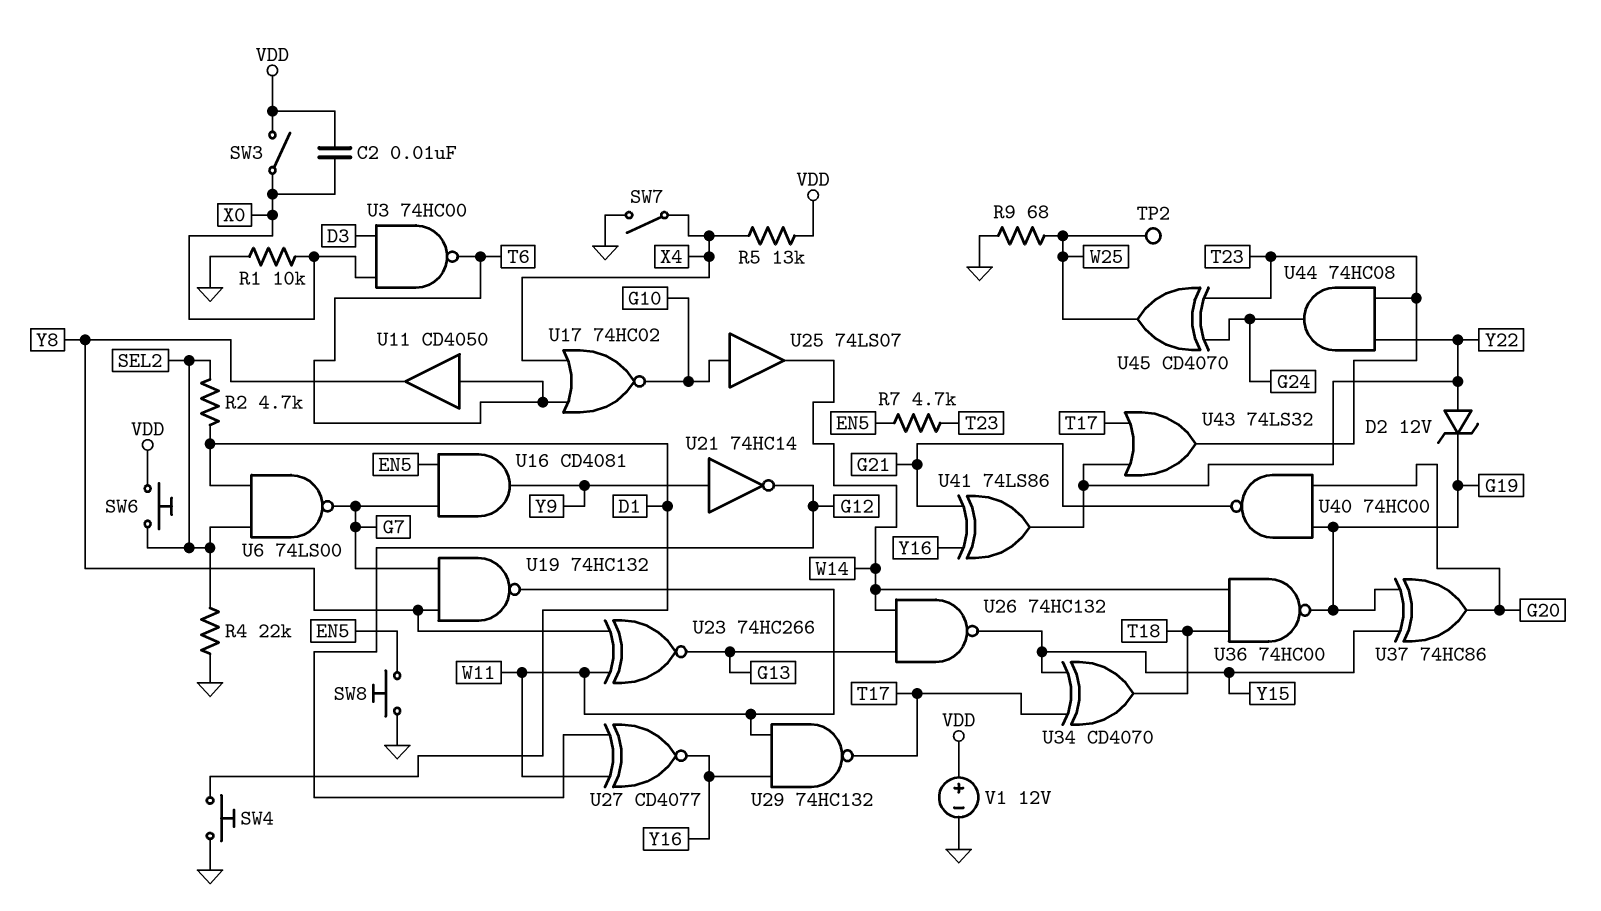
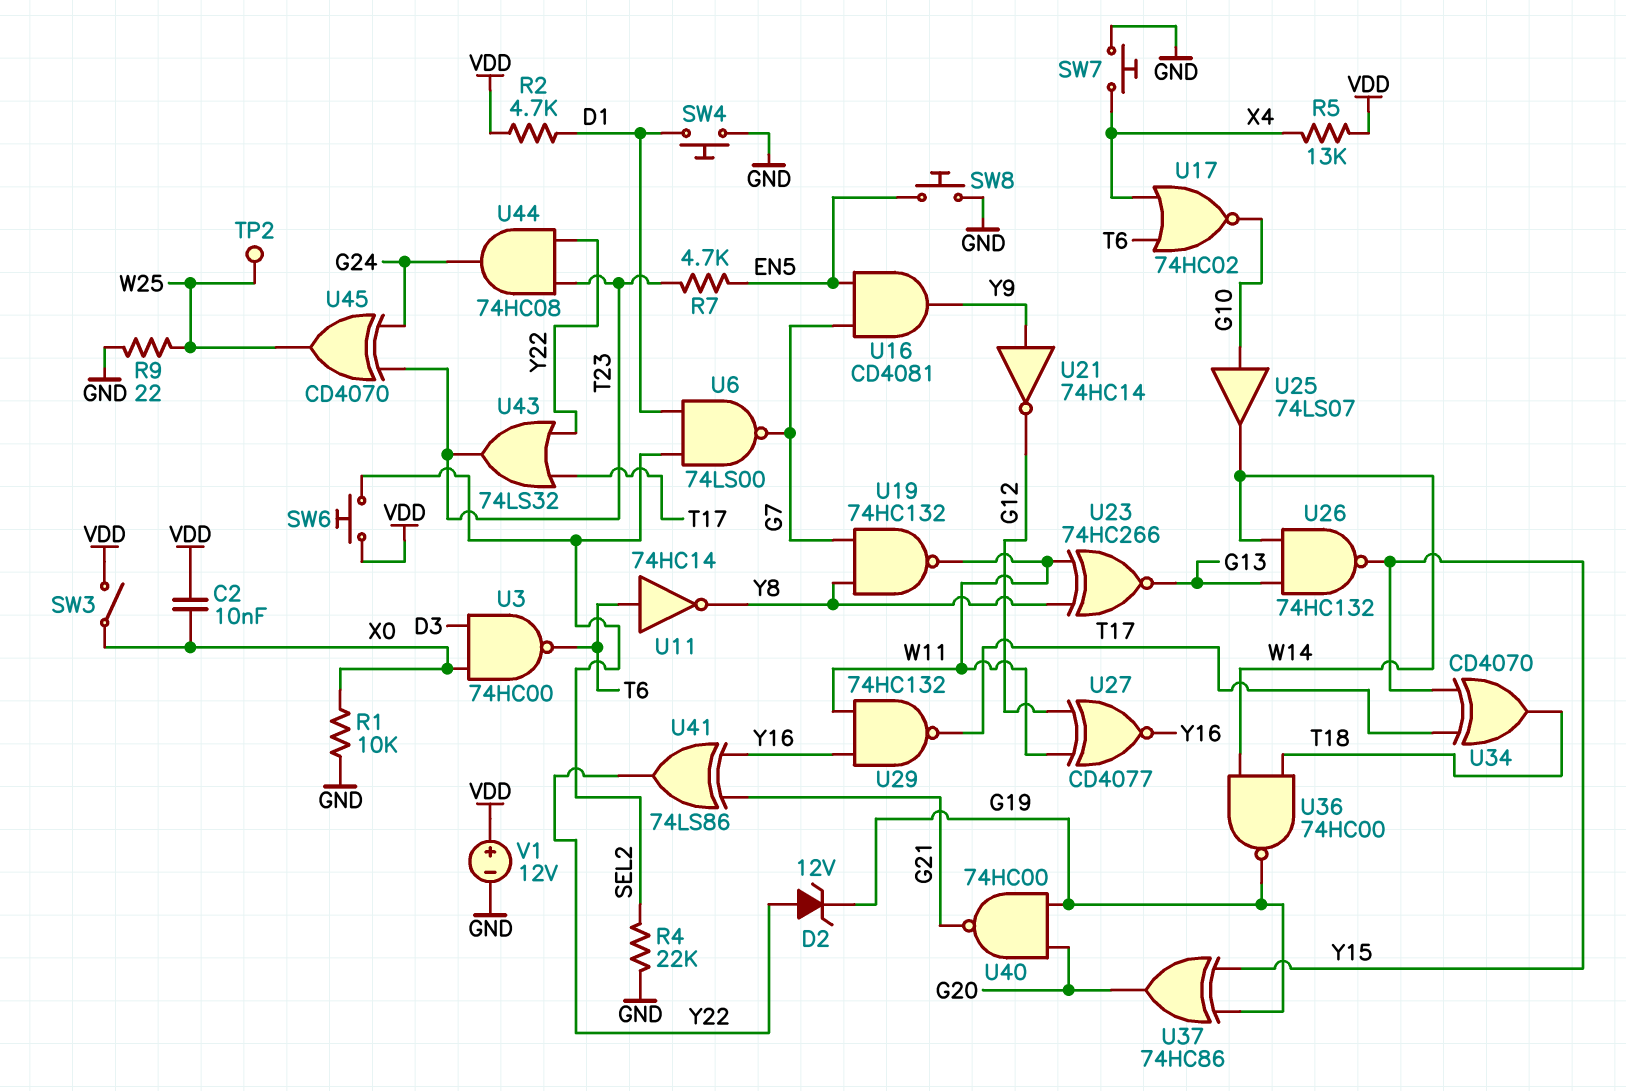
R2: 4.7k (D1, SEL2) -> 4.7k (D1, VDD)
R9: 68 (GND, W25) -> 22 (GND, W25)
SW7: switch (GND, X4) -> button (GND, X4)
U11: buffer CD4050 (in T6, out Y8) -> NOT 74HC14 (in T6, out Y8)

